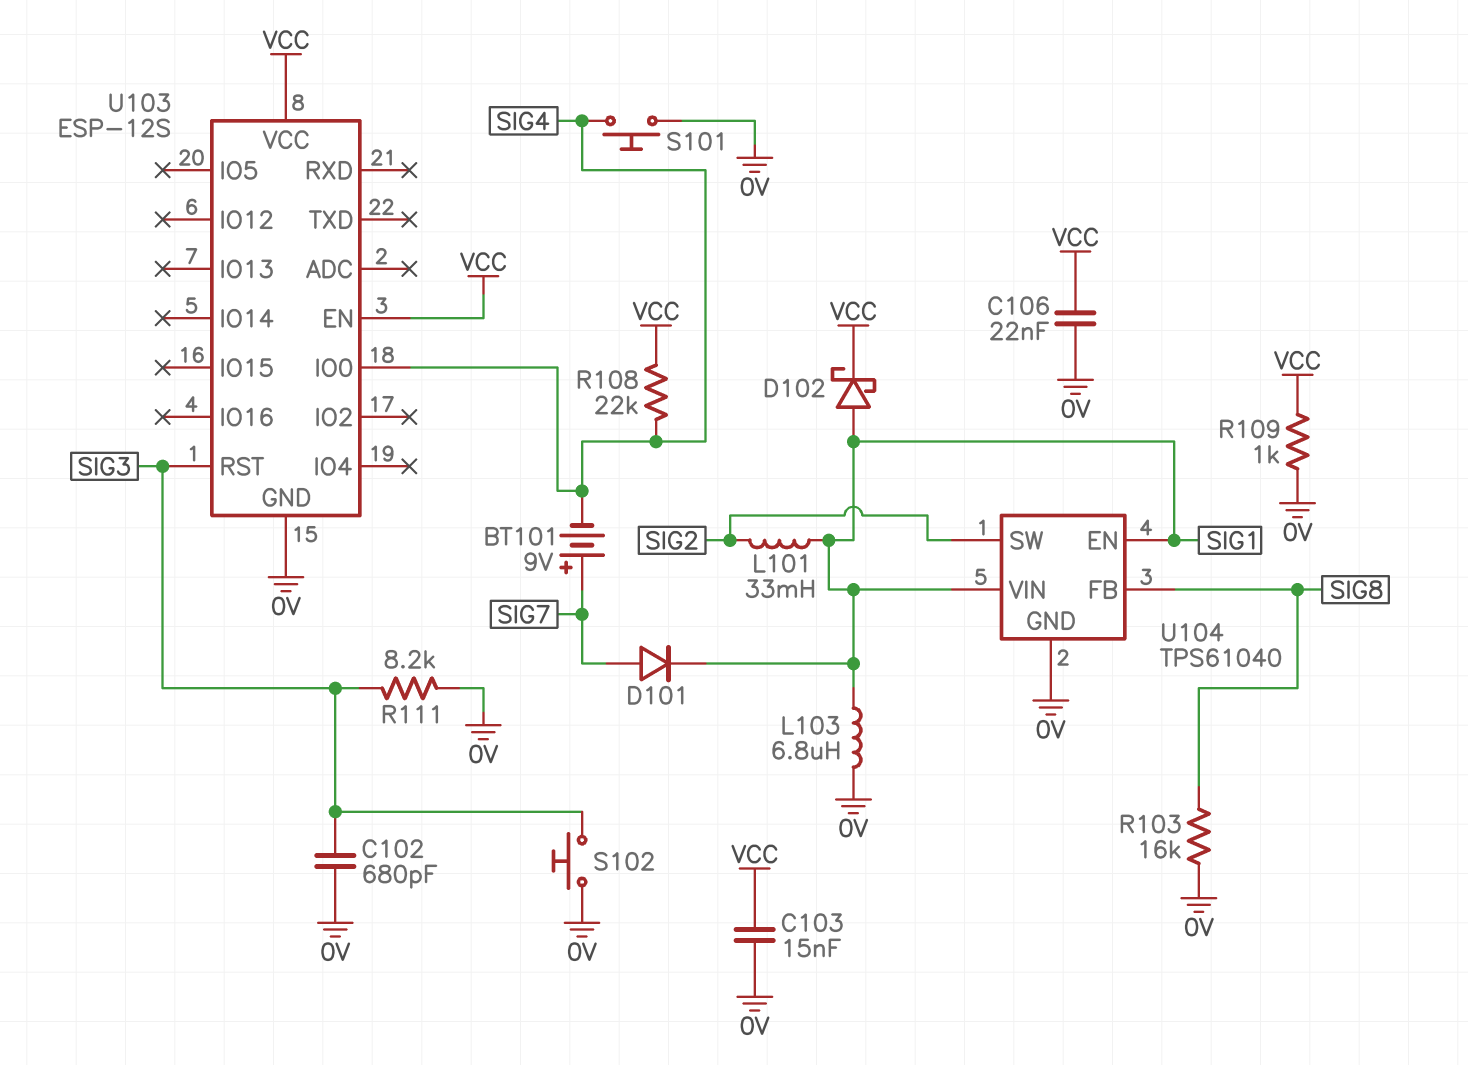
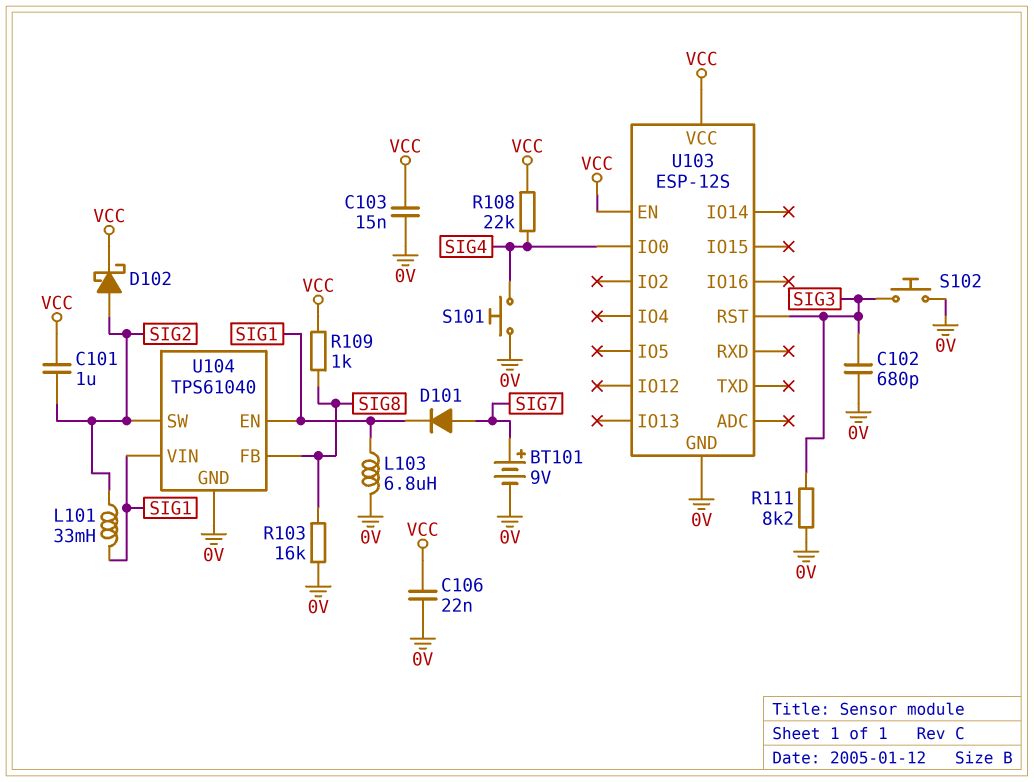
BT101: 9V (plus SIG7, minus SIG4) -> 9V (plus SIG7, minus 0V)
C101: none -> 1uF (SIG2, VCC)
D102: schottky (A SIG1, K VCC) -> schottky (A SIG2, K VCC)
R109: 1k (0V, VCC) -> 1k (SIG8, VCC)

